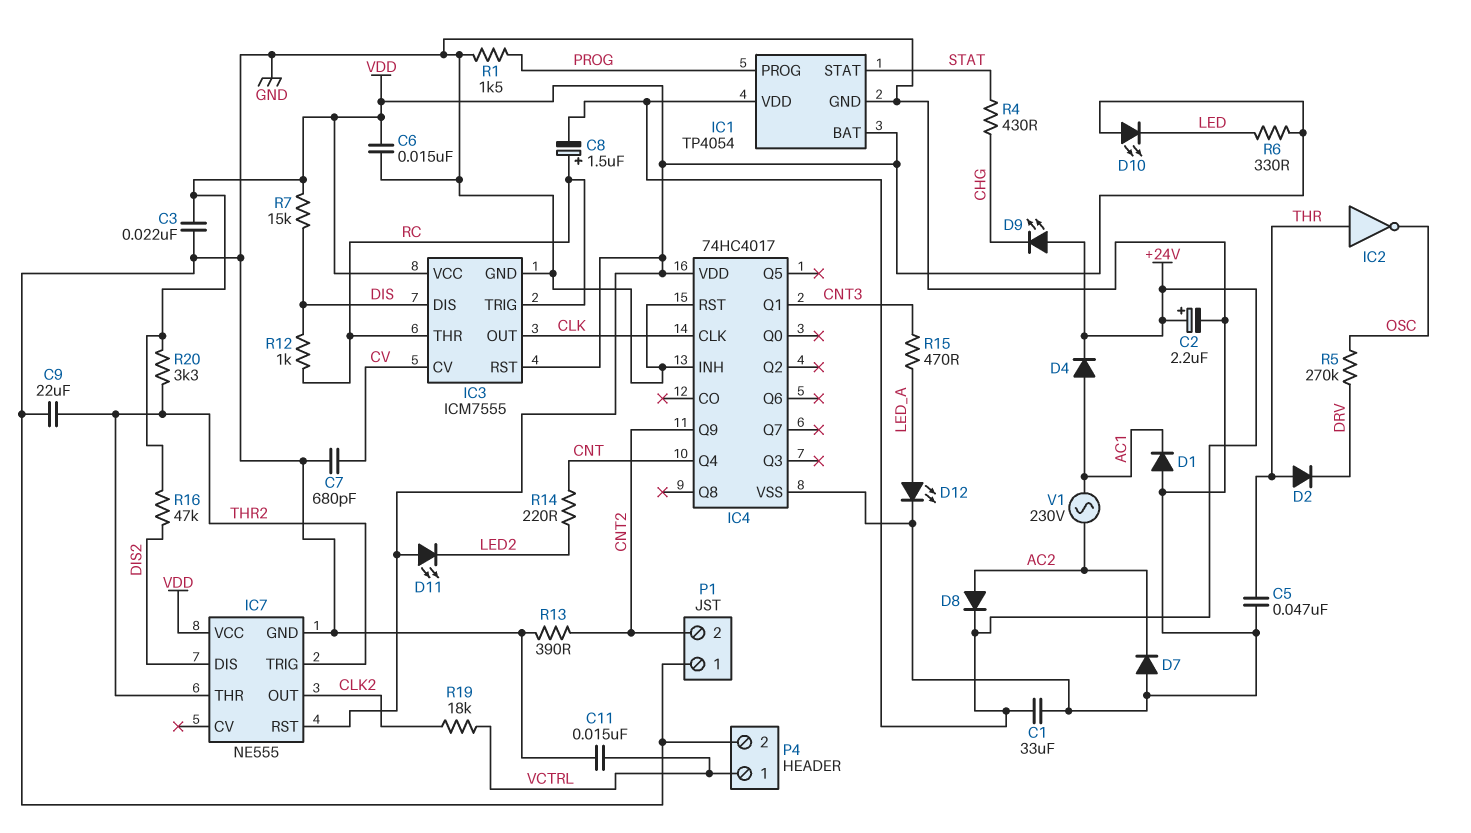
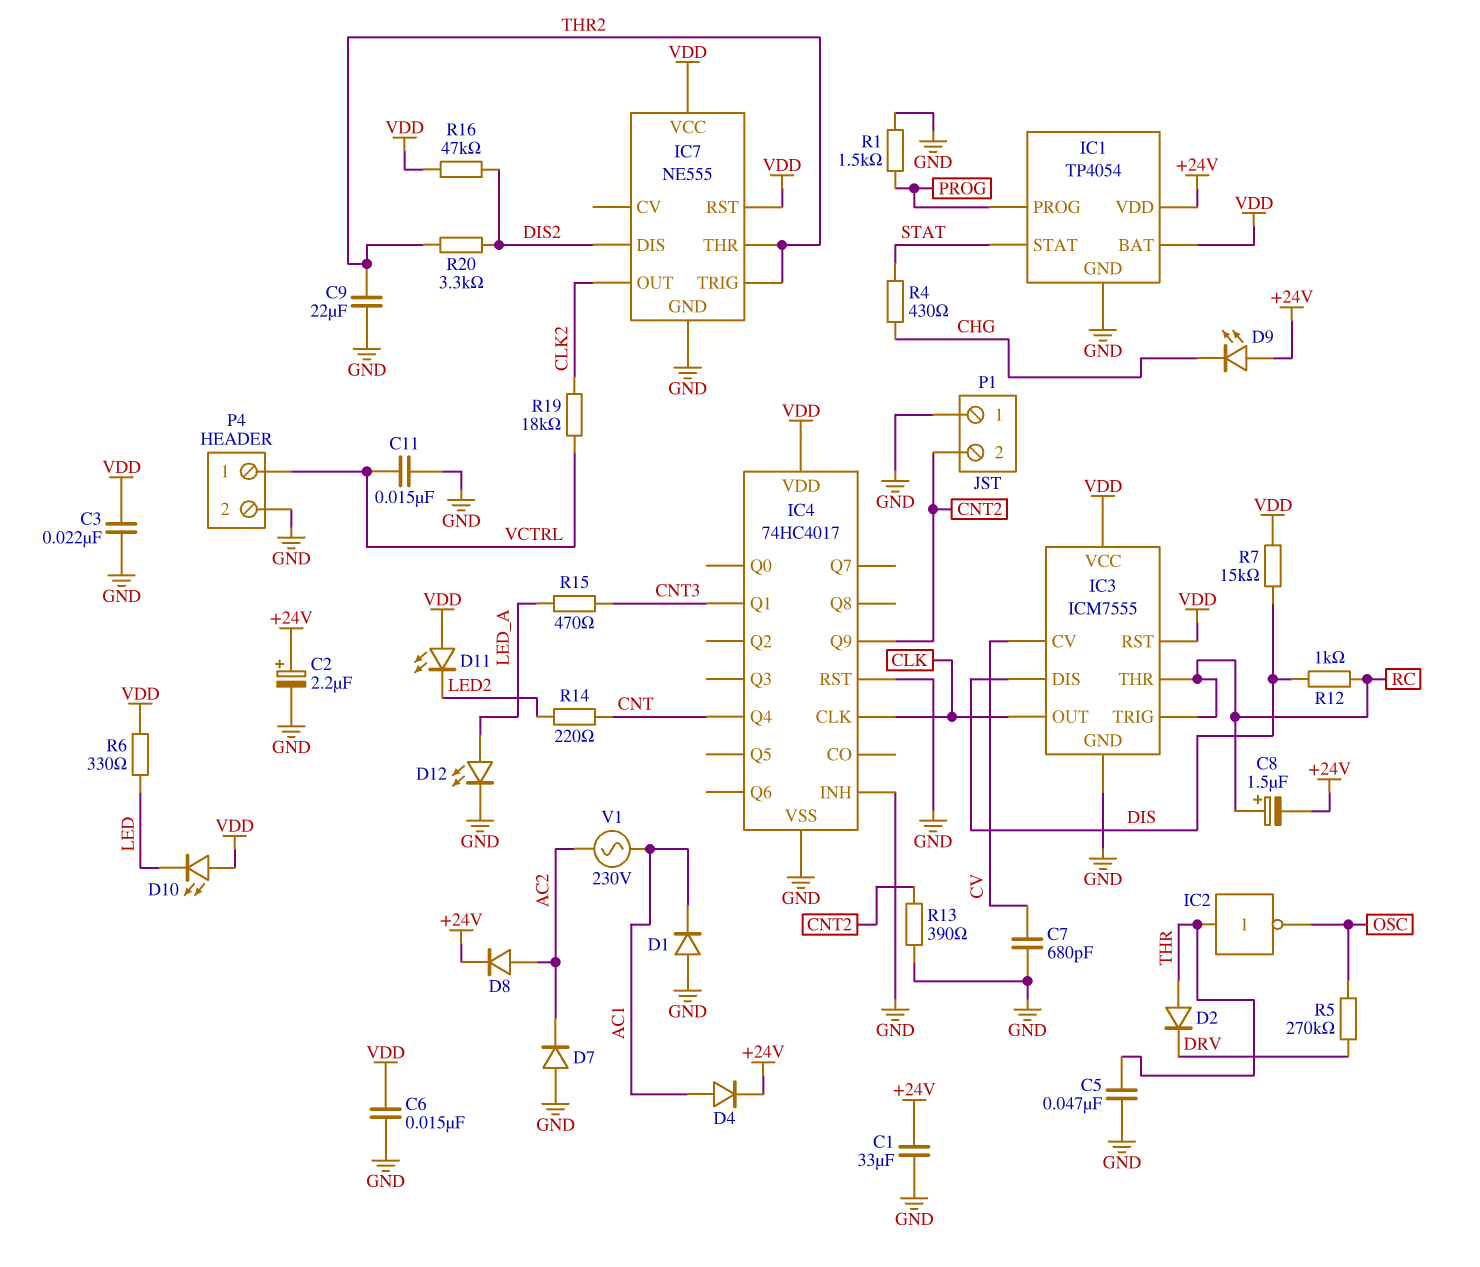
R20: 3.3k (THR2, VDD) -> 3.3k (DIS2, THR2)

